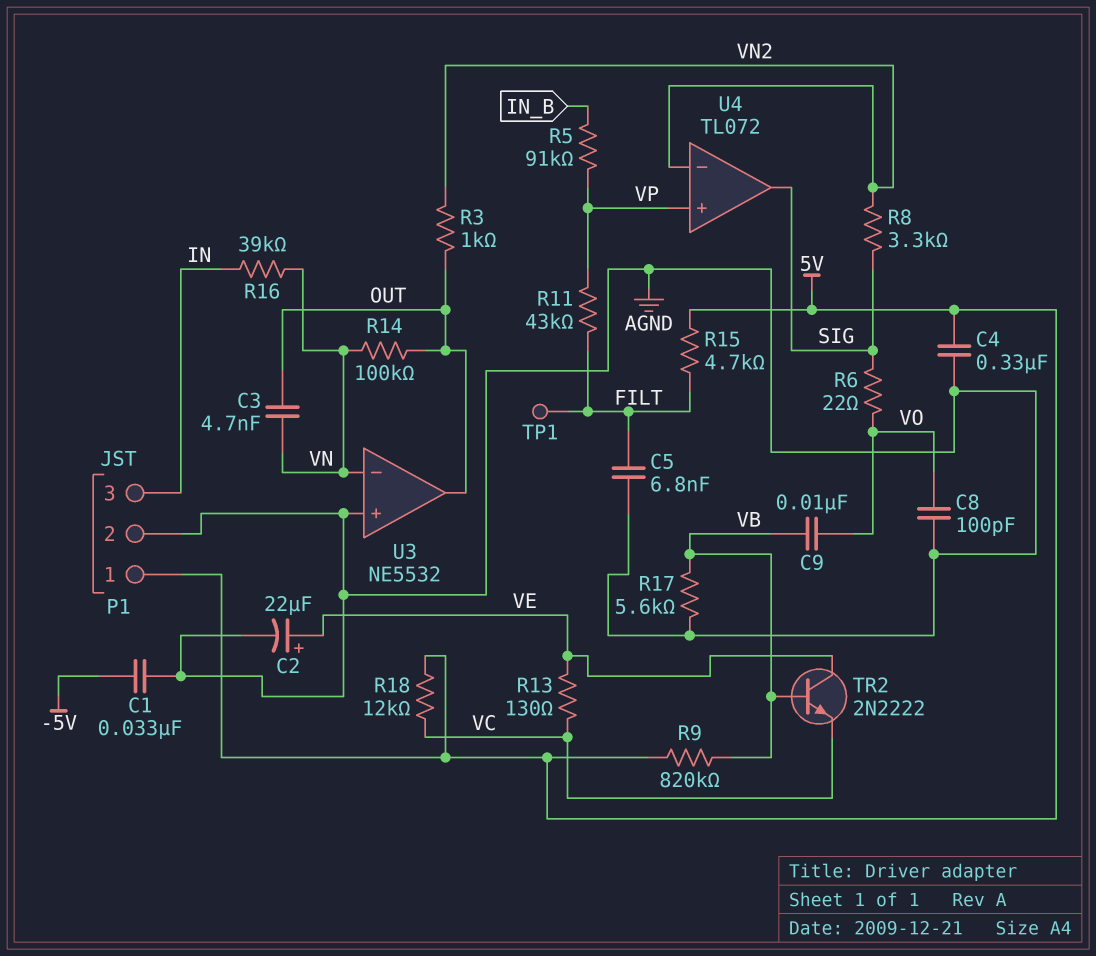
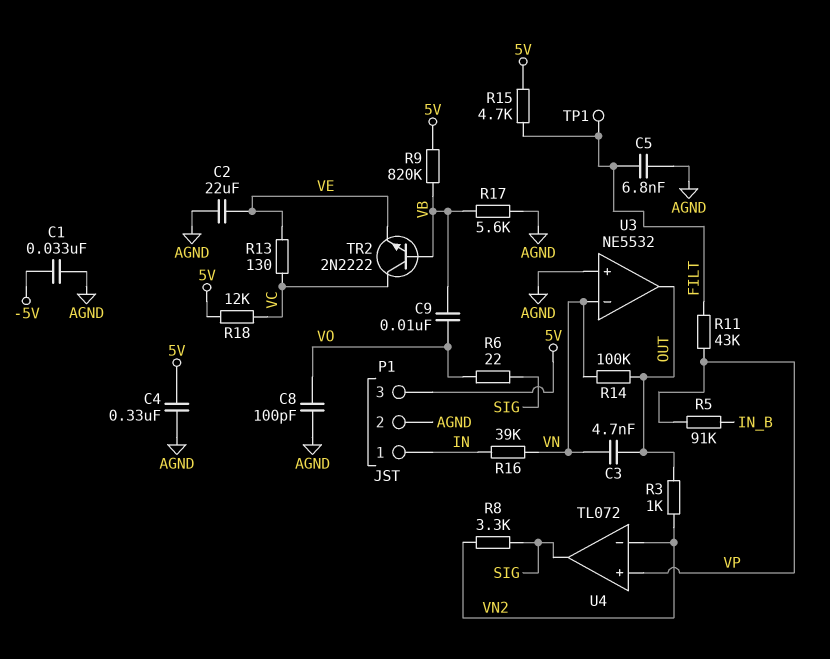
C2: 22uF (plus VE, minus AGND) -> 22uF (AGND, VE)
P1 pin 1: 5V -> IN
P1 pin 3: IN -> 5V
TR2: NPN 2N2222 (B VB, C VE, E VC) -> NPN 2N2222 (B VB, C VC, E VE)

